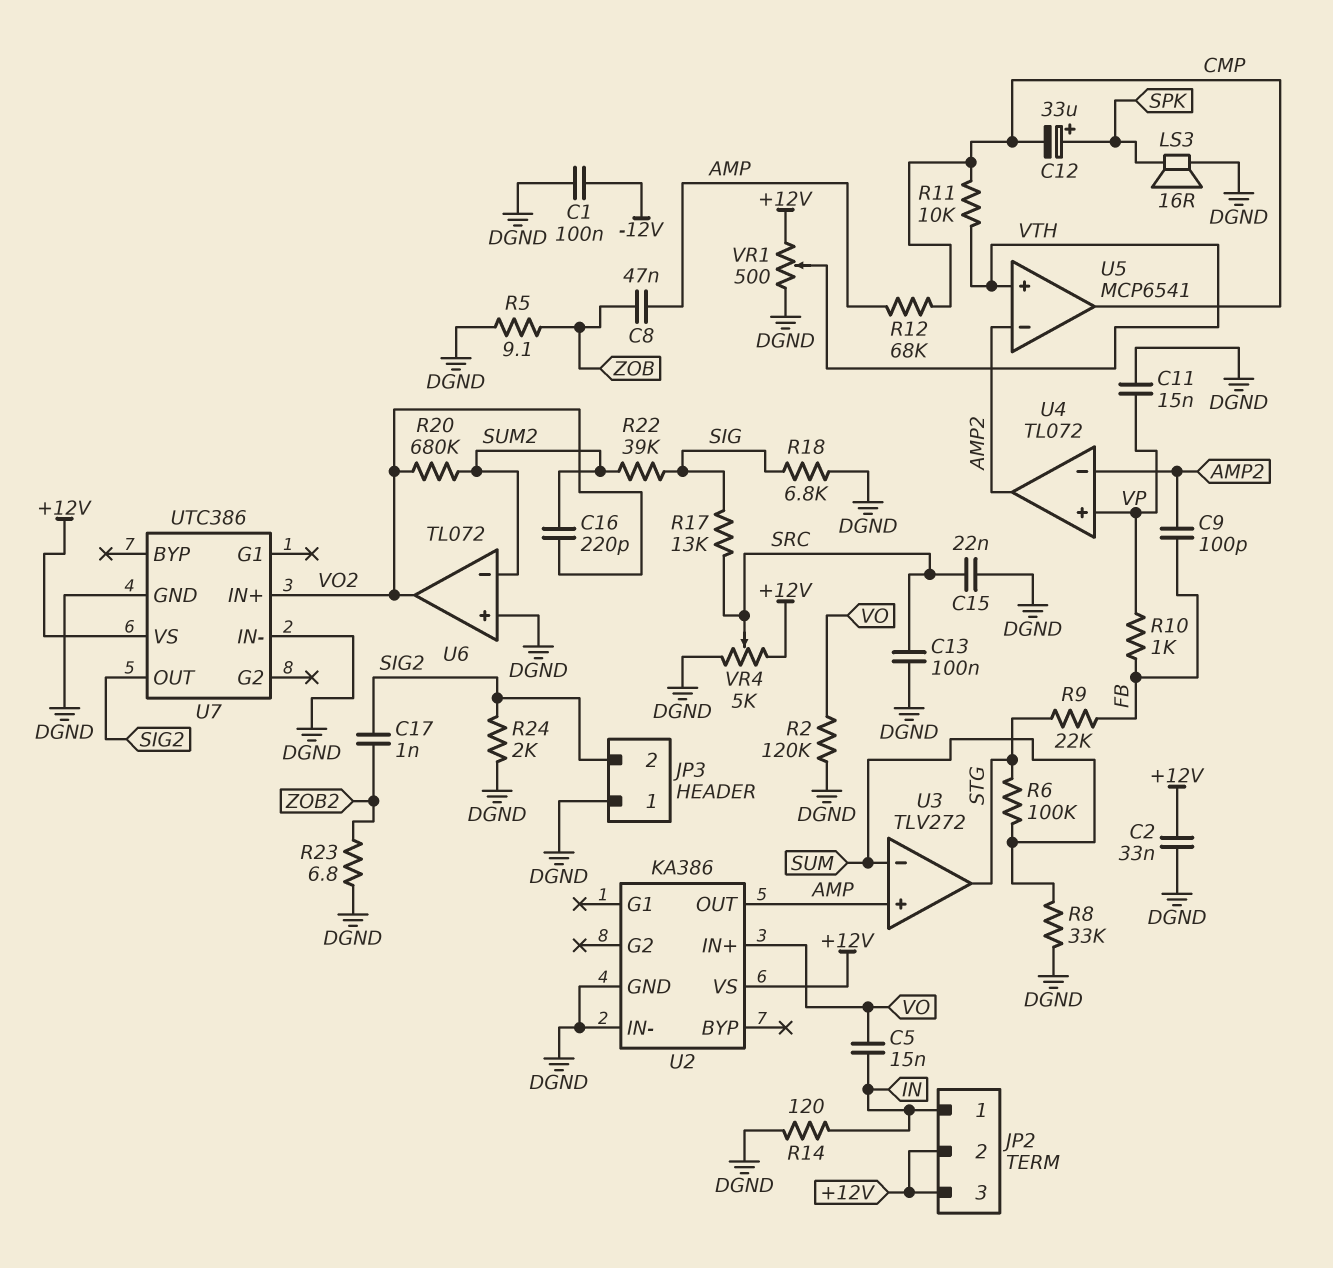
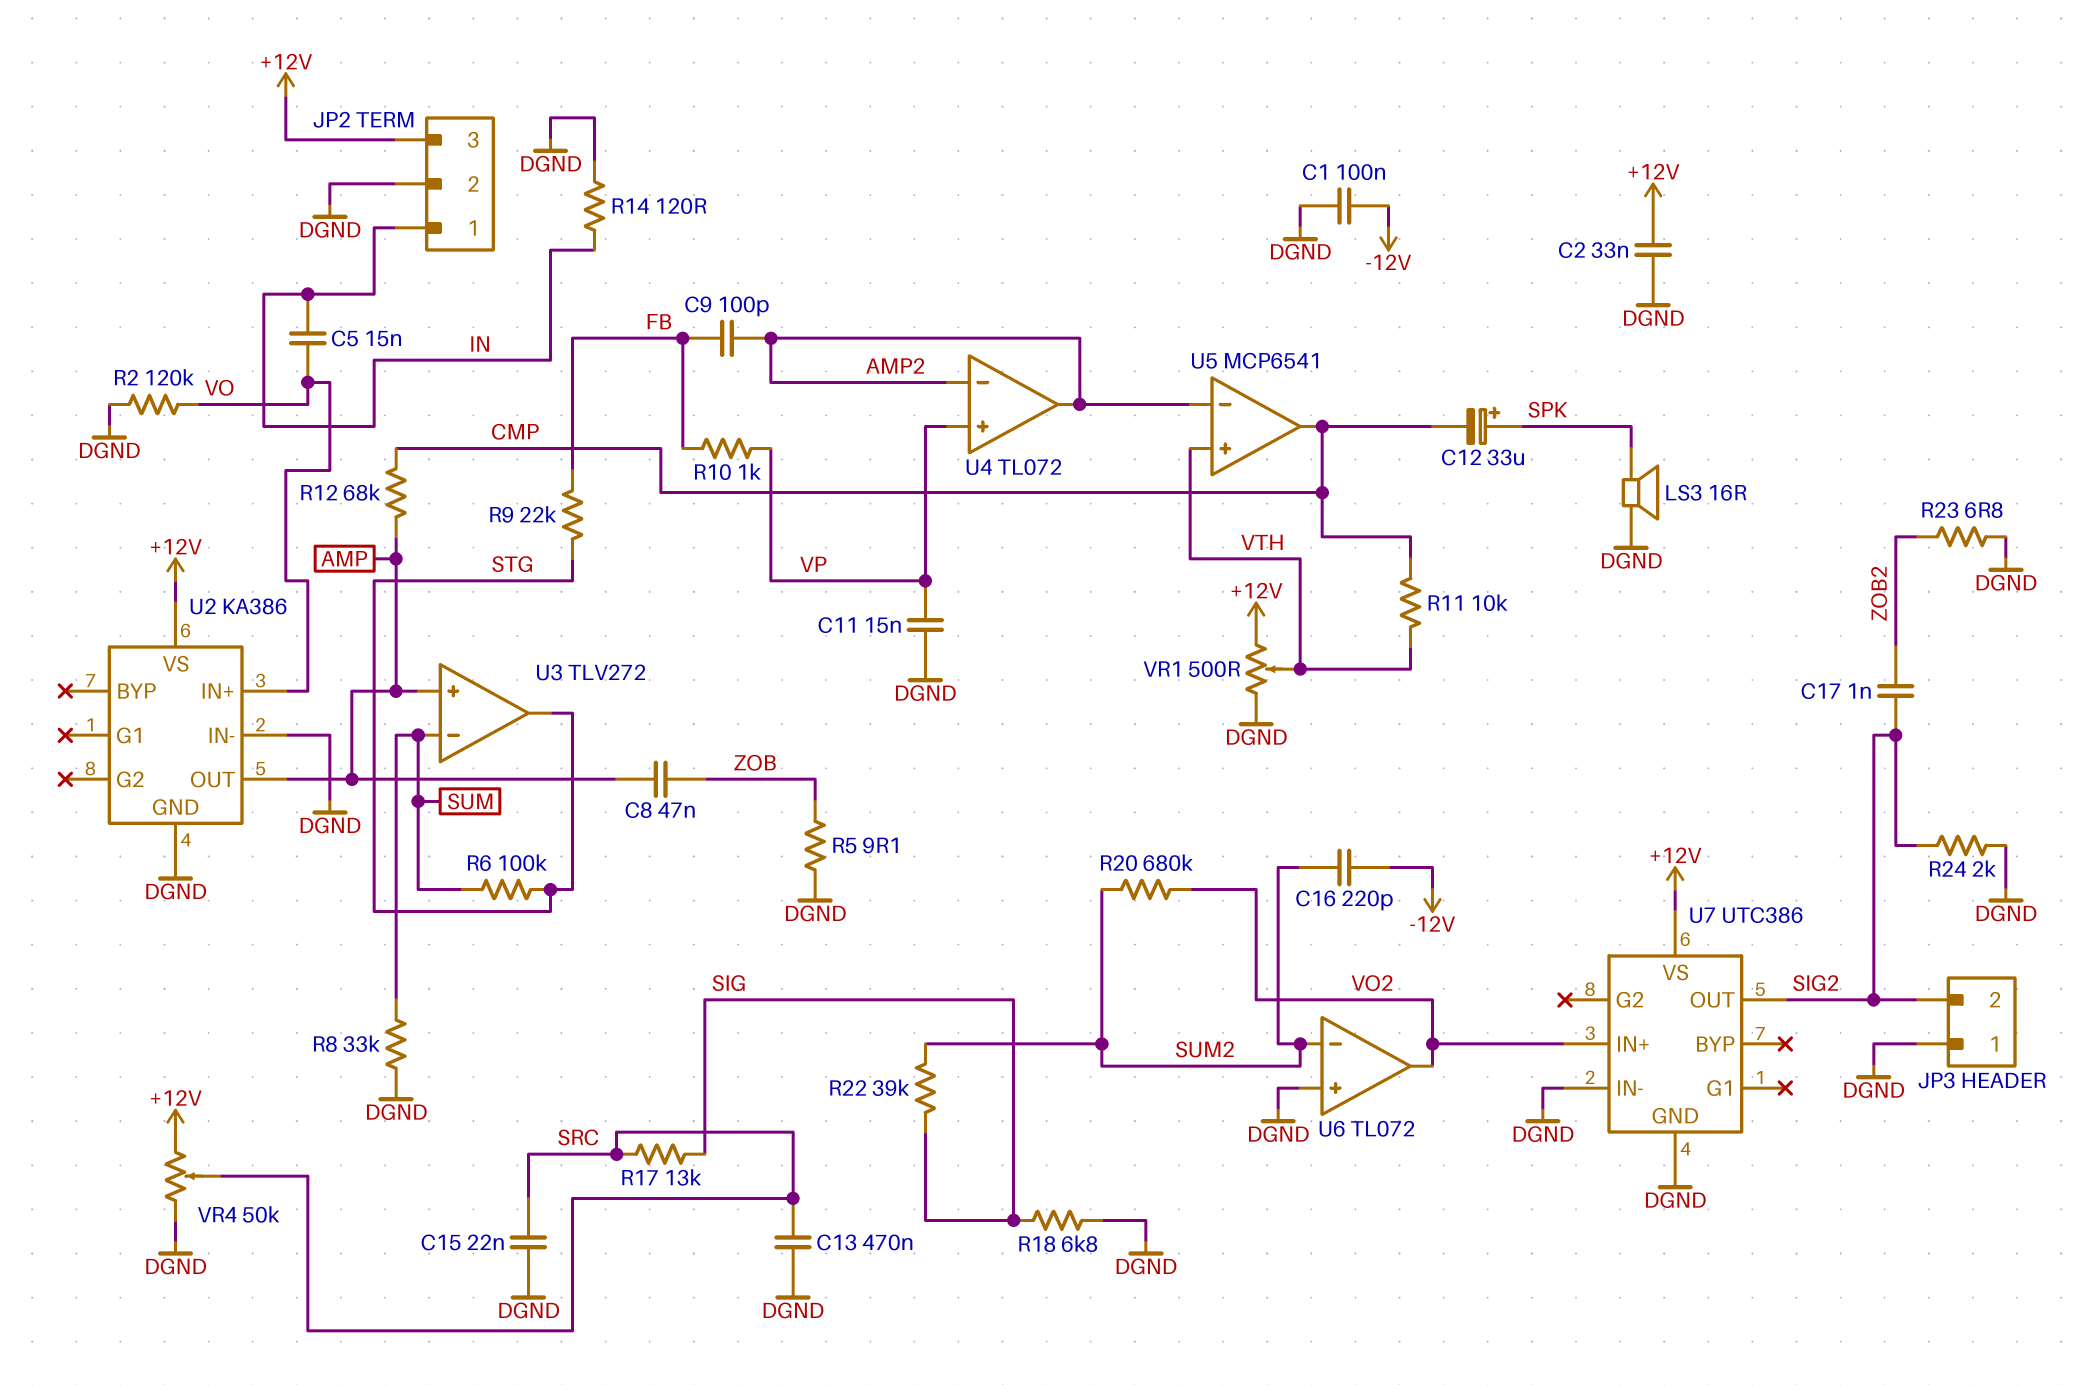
C13: 100nF (DGND, SRC) -> 470nF (DGND, SRC)
C16: 220pF (SUM2, VO2) -> 220pF (-12V, SUM2)
JP2 pin 2: +12V -> DGND
VR4: 5k (+12V, DGND, wiper SRC) -> 50k (+12V, DGND, wiper SRC)

